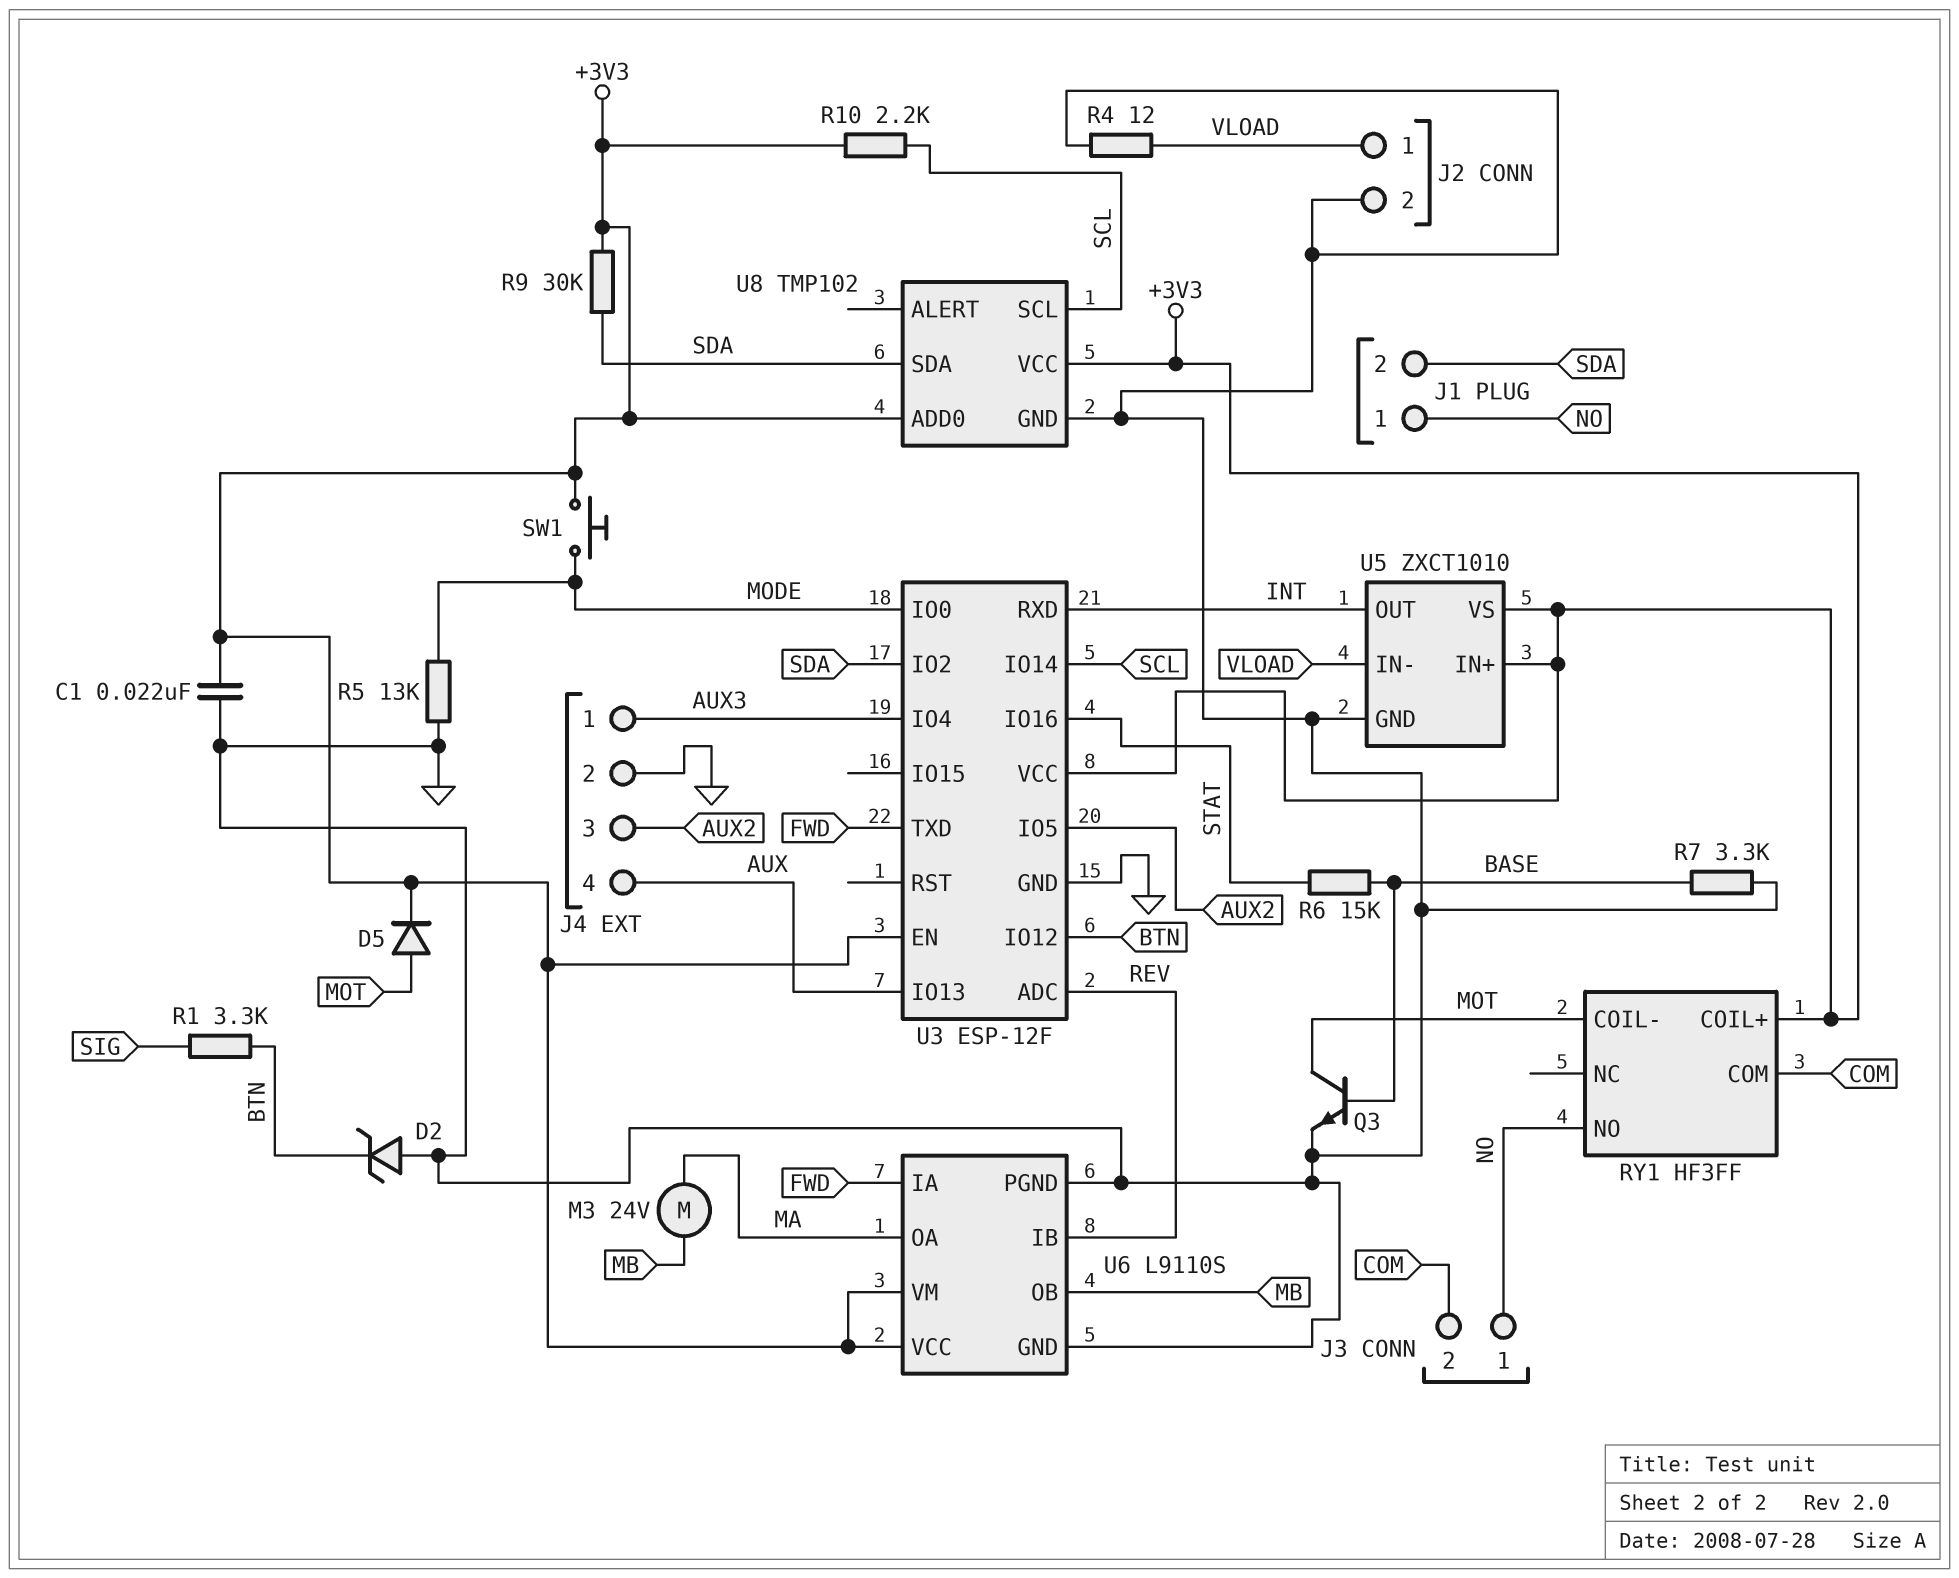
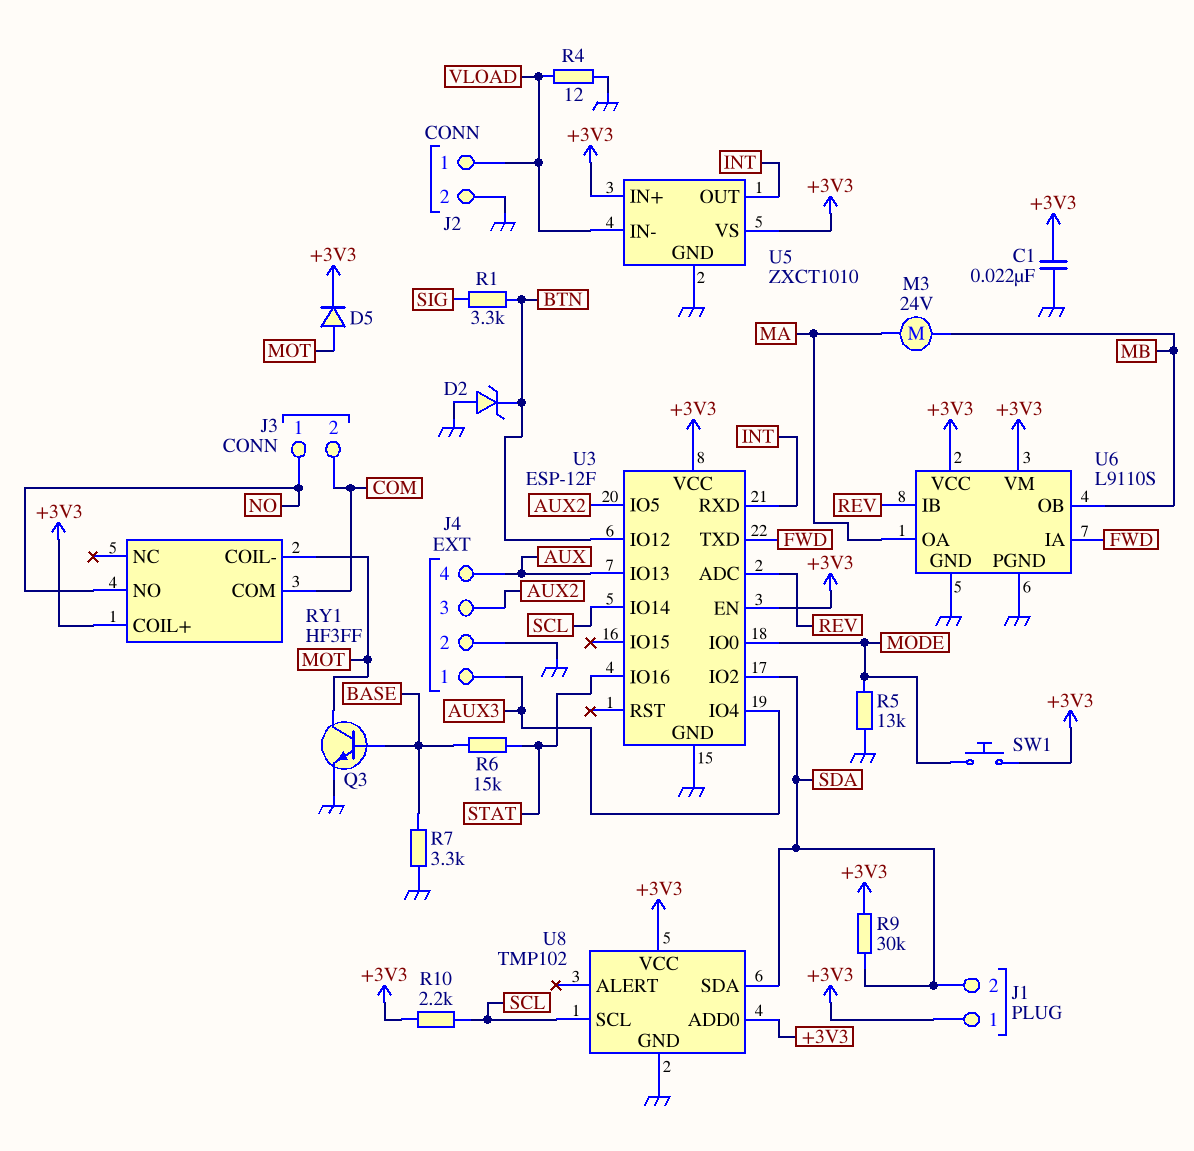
J1 pin 1: NO -> +3V3

